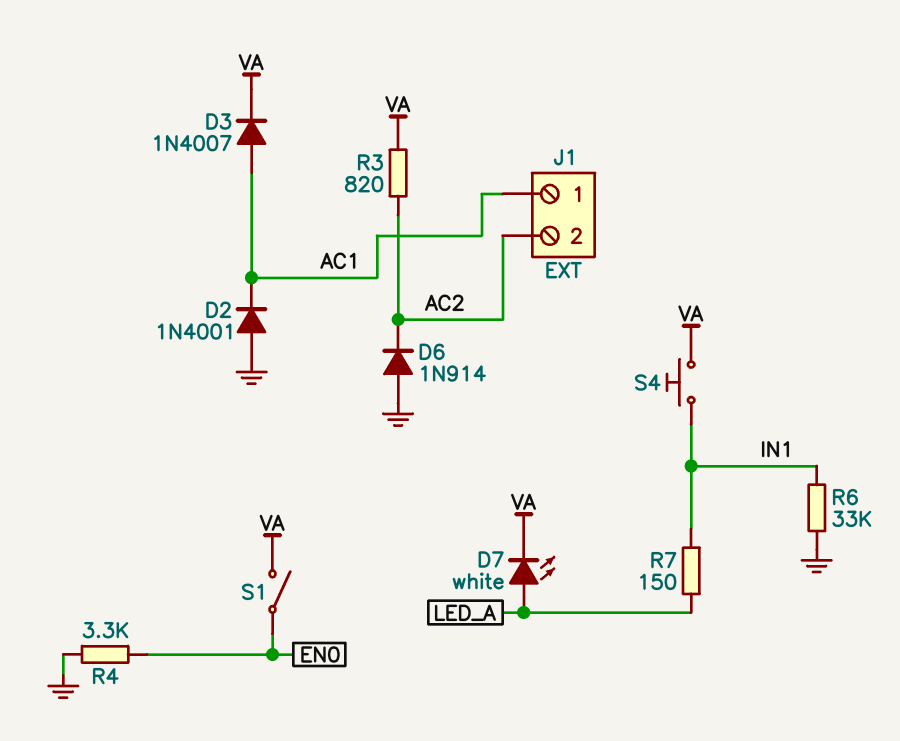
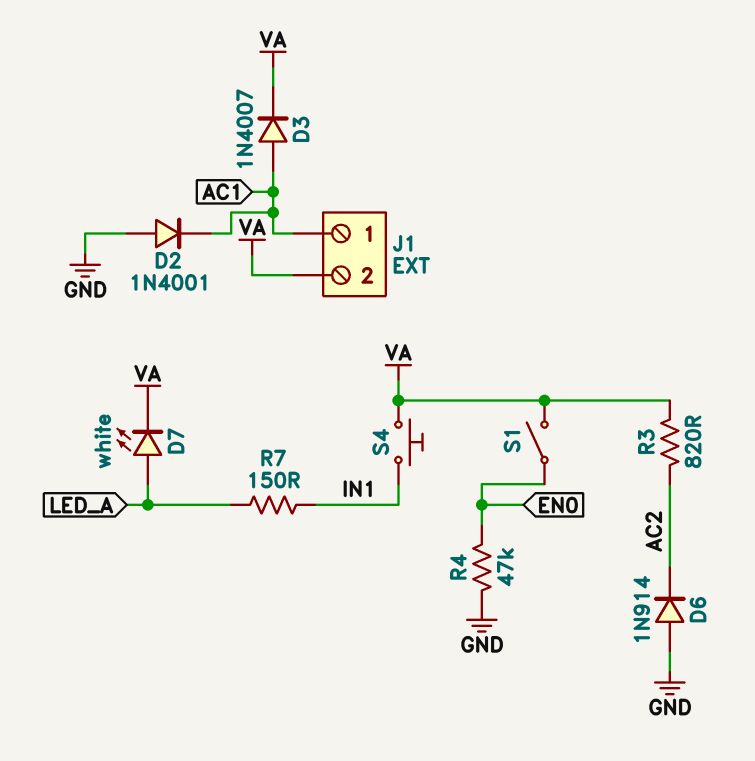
J1 pin 2: AC2 -> VA
R4: 3.3k (EN0, GND) -> 47k (EN0, GND)
R6: 33k (GND, IN1) -> none

